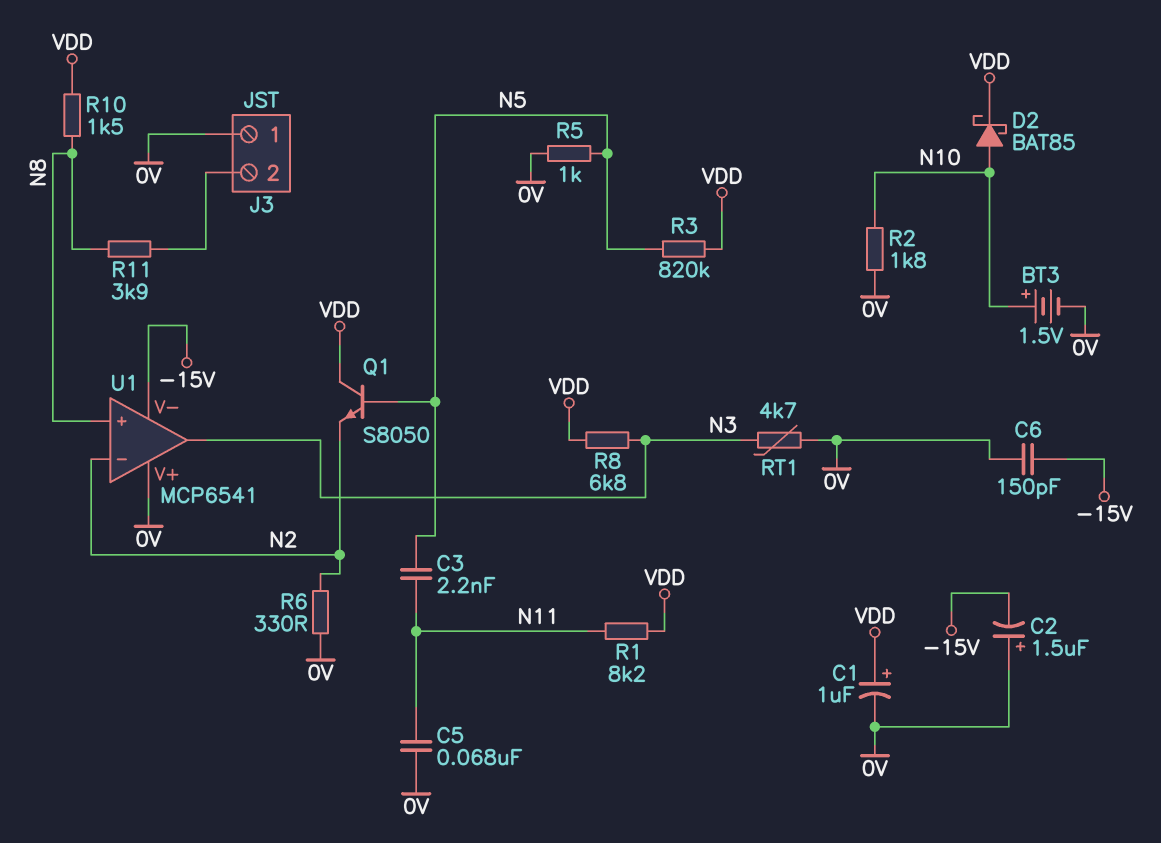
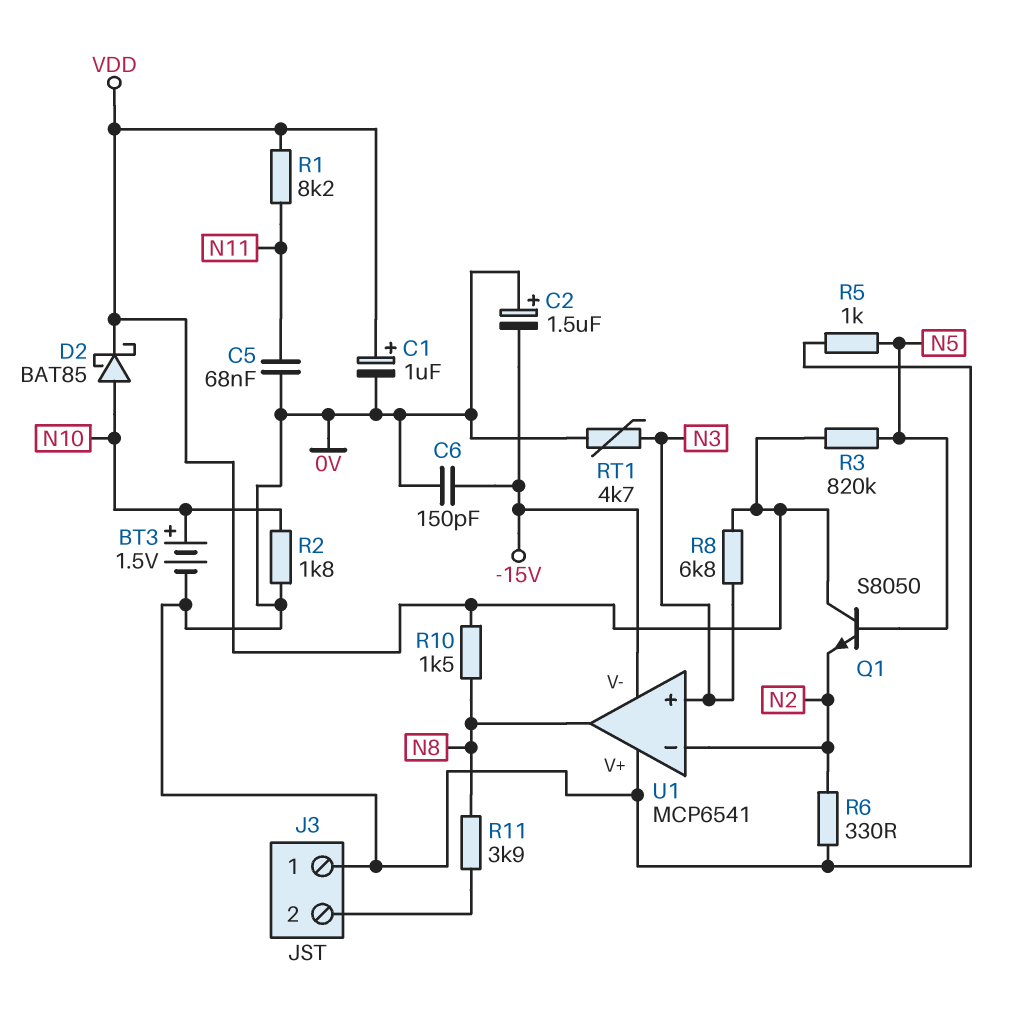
C3: 2.2nF (N5, N11) -> none
U1 pin in+: N8 -> N3
U1 pin out: N3 -> N8

